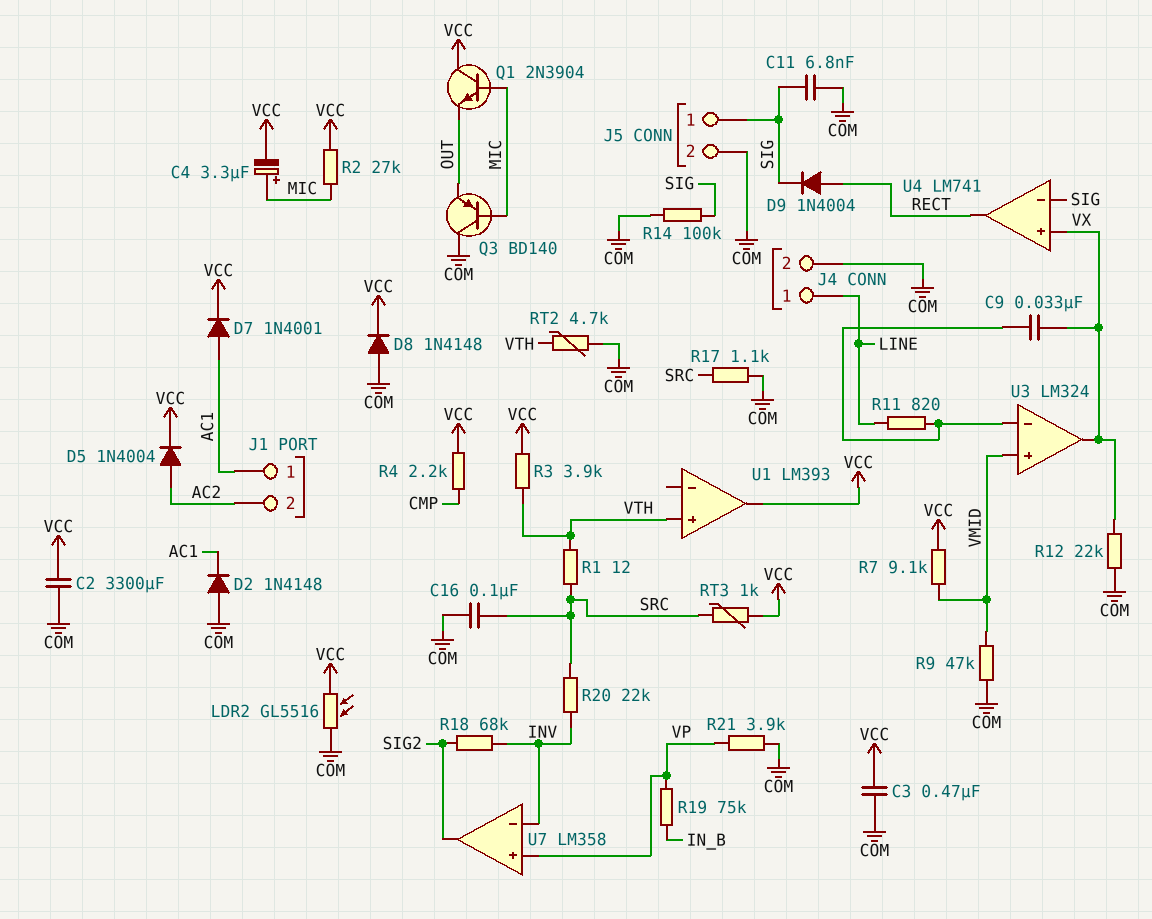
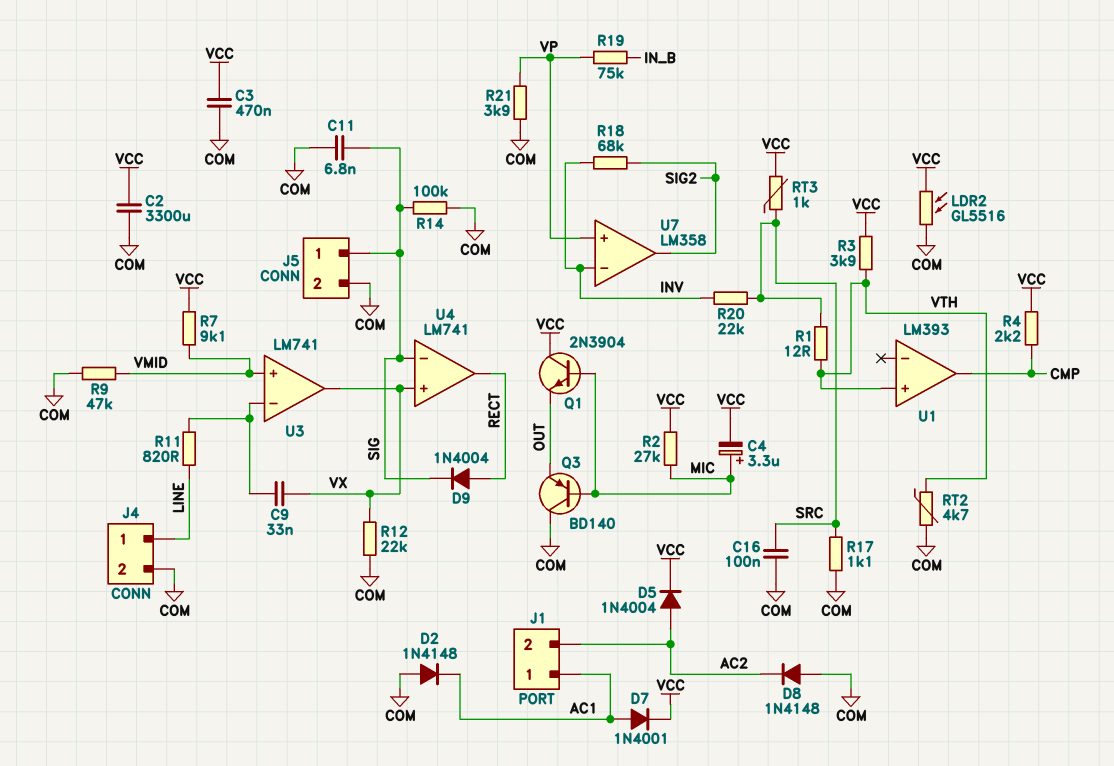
D8: diode 1N4148 (A COM, K VCC) -> diode 1N4148 (A COM, K AC2)
U1 pin out: VCC -> CMP
U3: LM324 -> LM741

